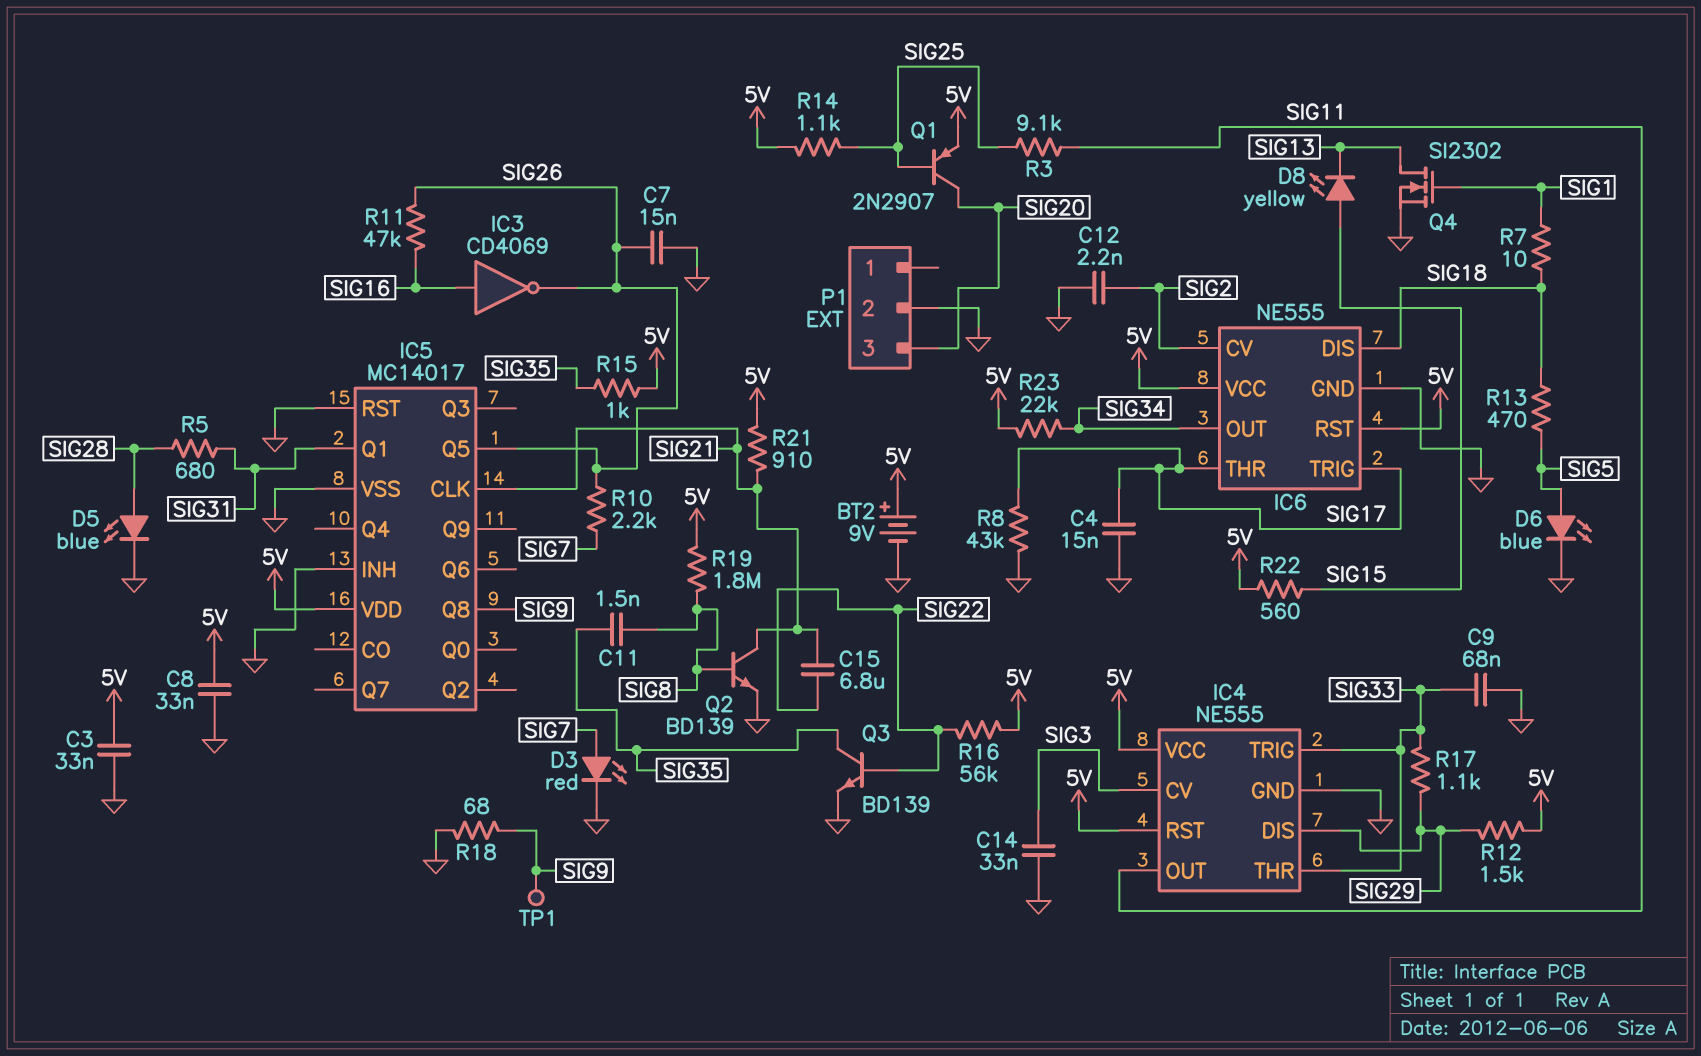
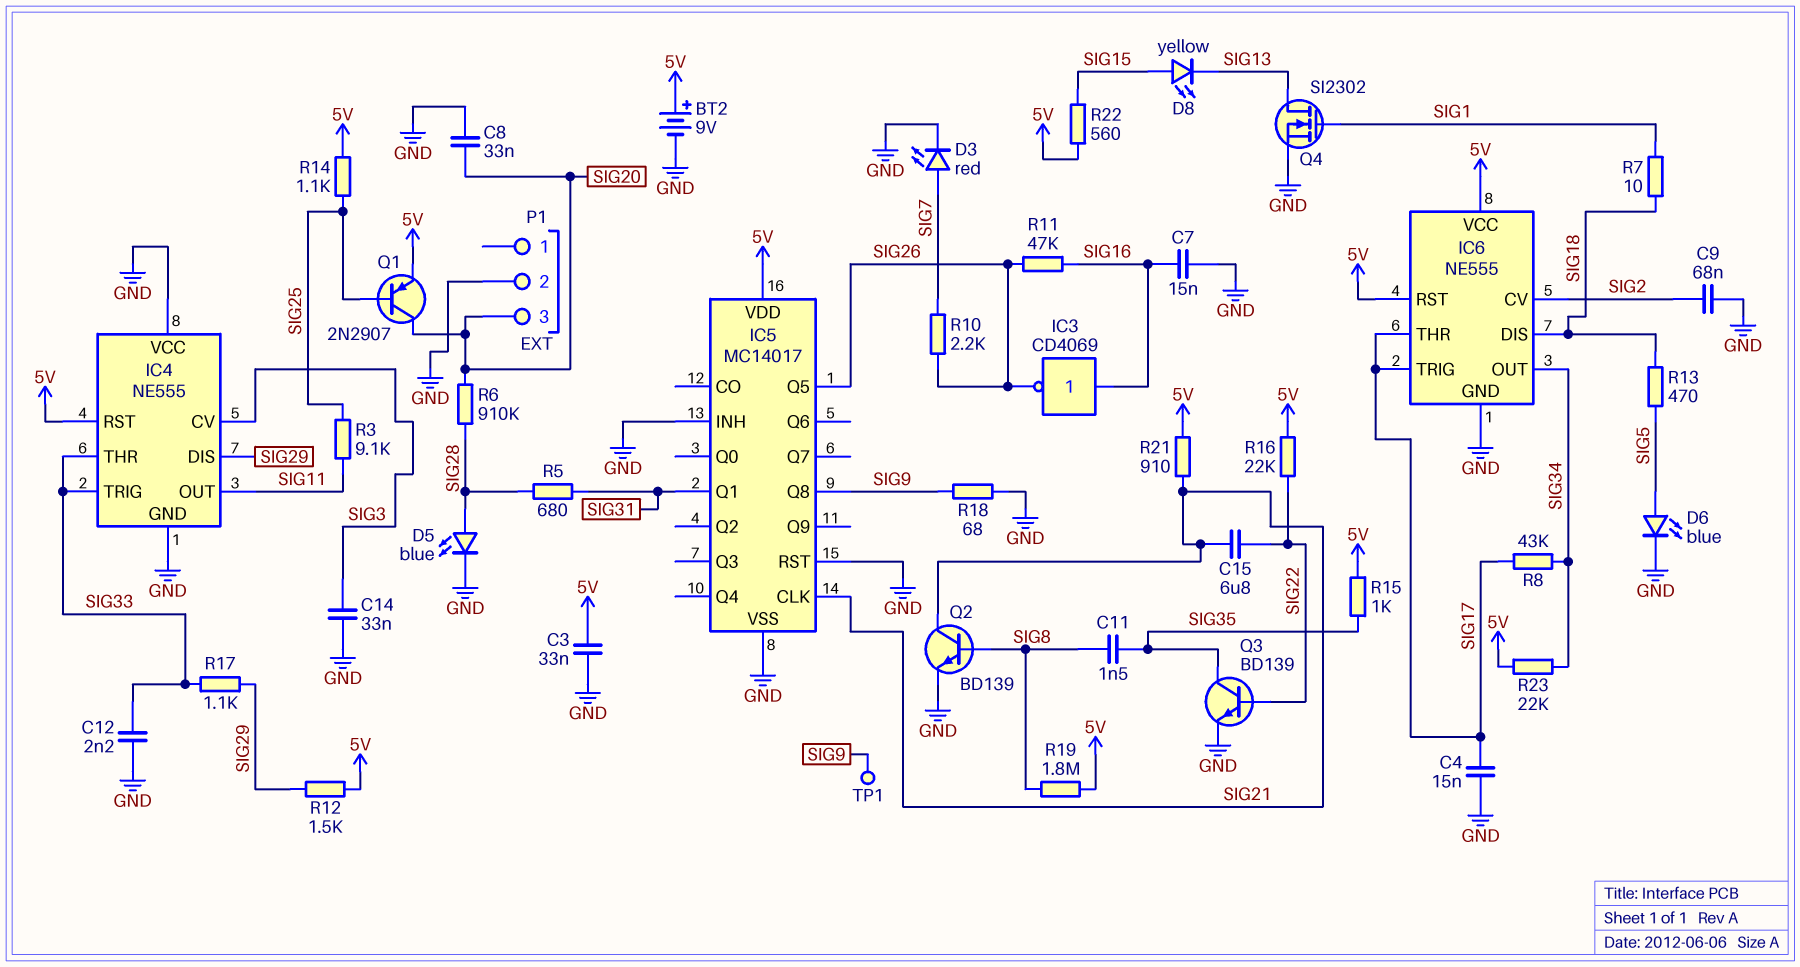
C7: 15nF (GND, SIG26) -> 15nF (GND, SIG16)
C8: 33nF (5V, GND) -> 33nF (GND, SIG20)
C9: 68nF (GND, SIG33) -> 68nF (GND, SIG2)
C12: 2.2nF (GND, SIG2) -> 2.2nF (GND, SIG33)
IC4 pin VCC: 5V -> GND
R6: none -> 910k (SIG20, SIG28)
R8: 43k (GND, SIG17) -> 43k (SIG17, SIG34)
R16: 56k (5V, SIG22) -> 22k (5V, SIG22)

